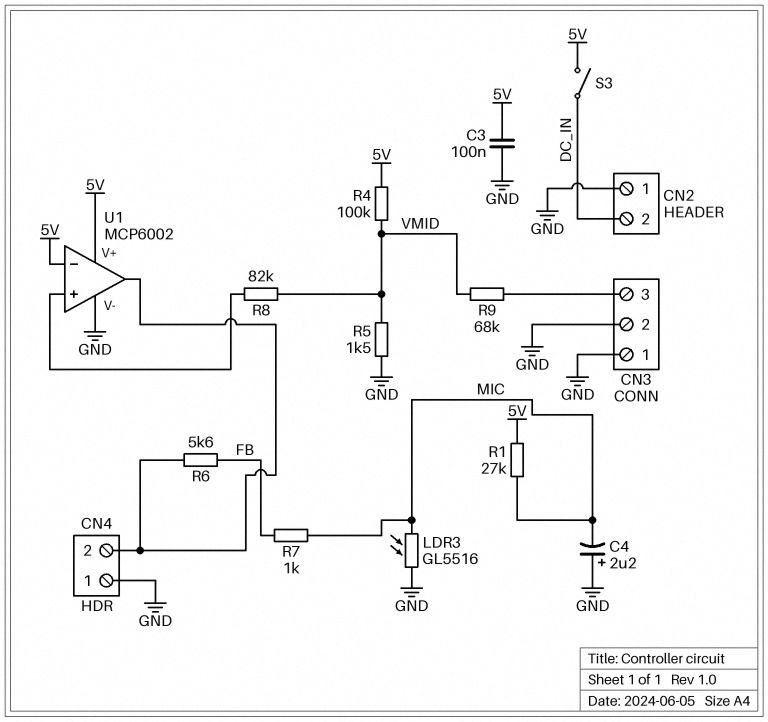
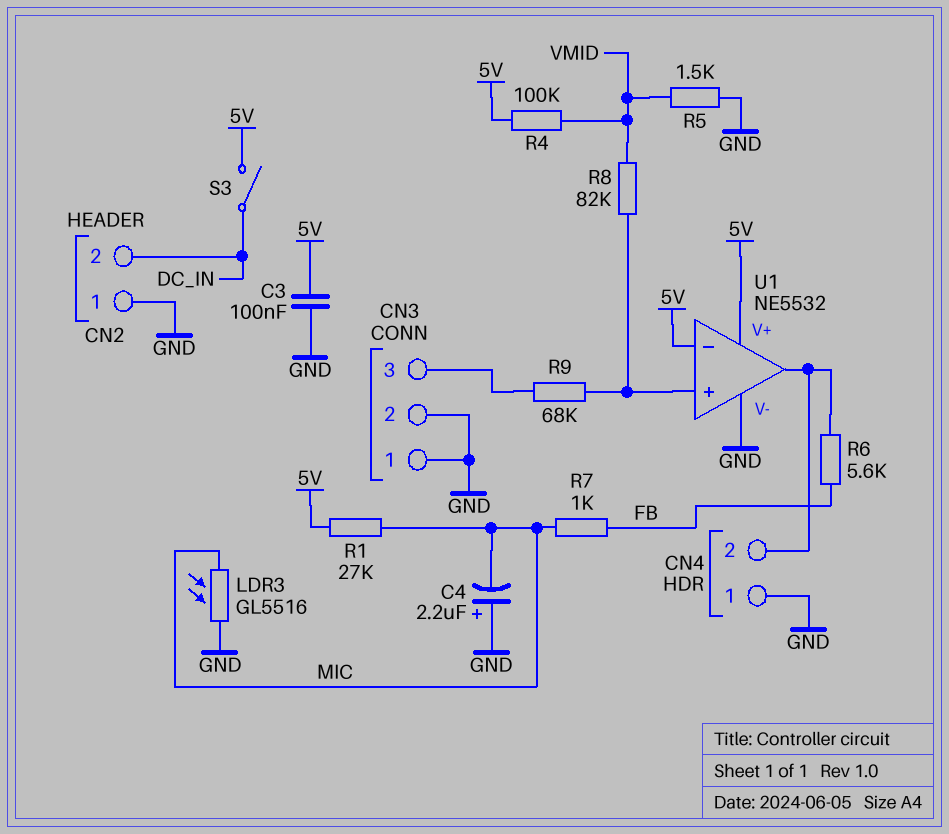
R9: 68k (CN3/3, VMID) -> 68k (CN3/3, U1/in+)
U1: MCP6002 -> NE5532

